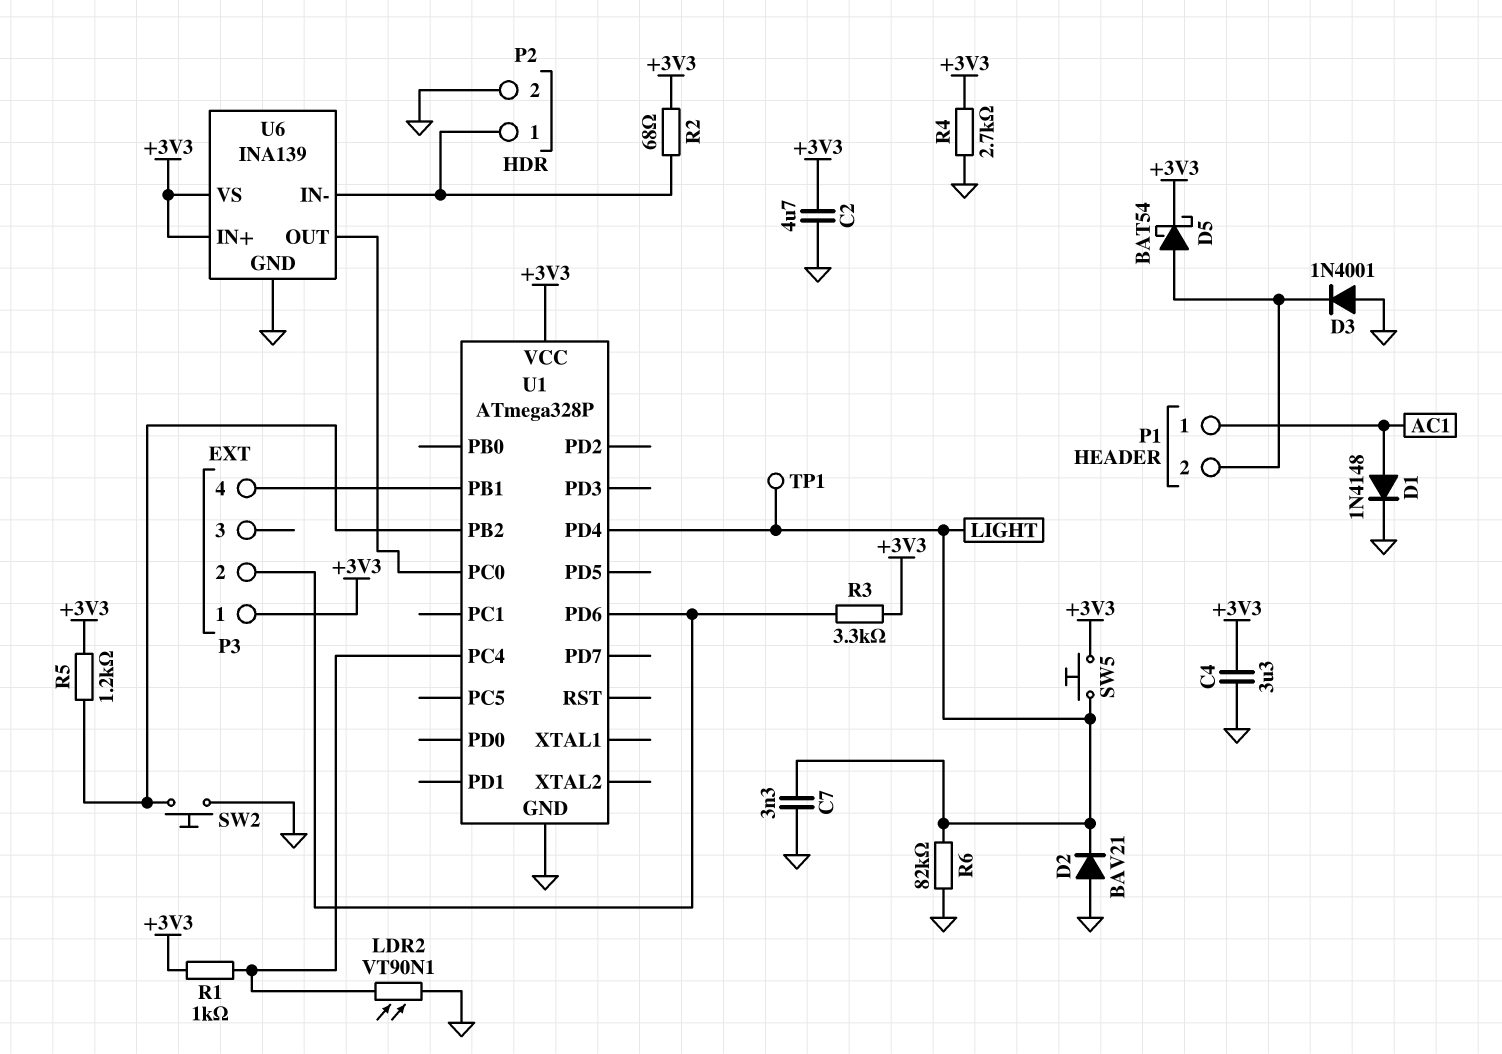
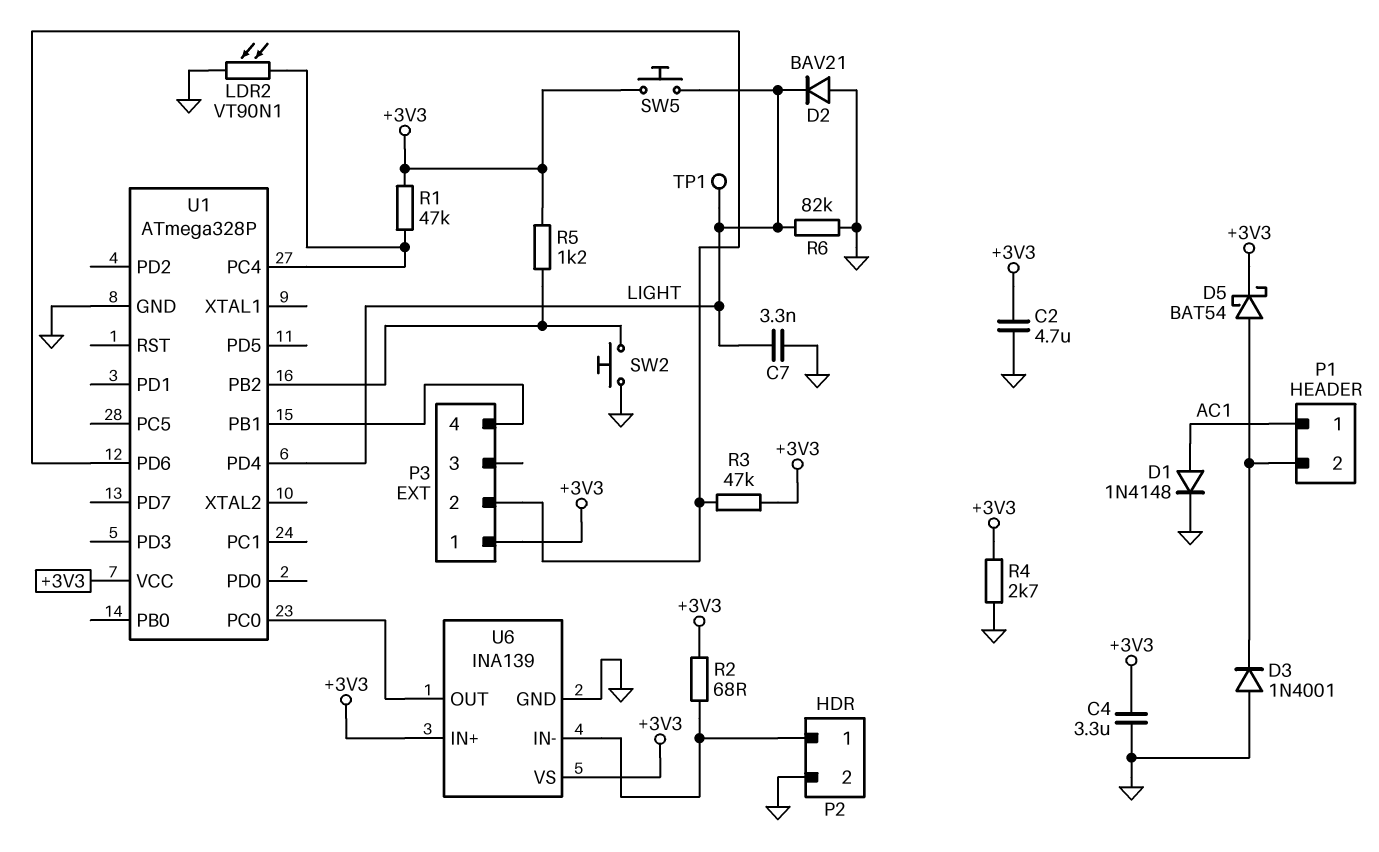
R1: 1k (+3V3, U1/PC4) -> 47k (+3V3, U1/PC4)
R3: 3.3k (+3V3, P3/2) -> 47k (+3V3, P3/2)

